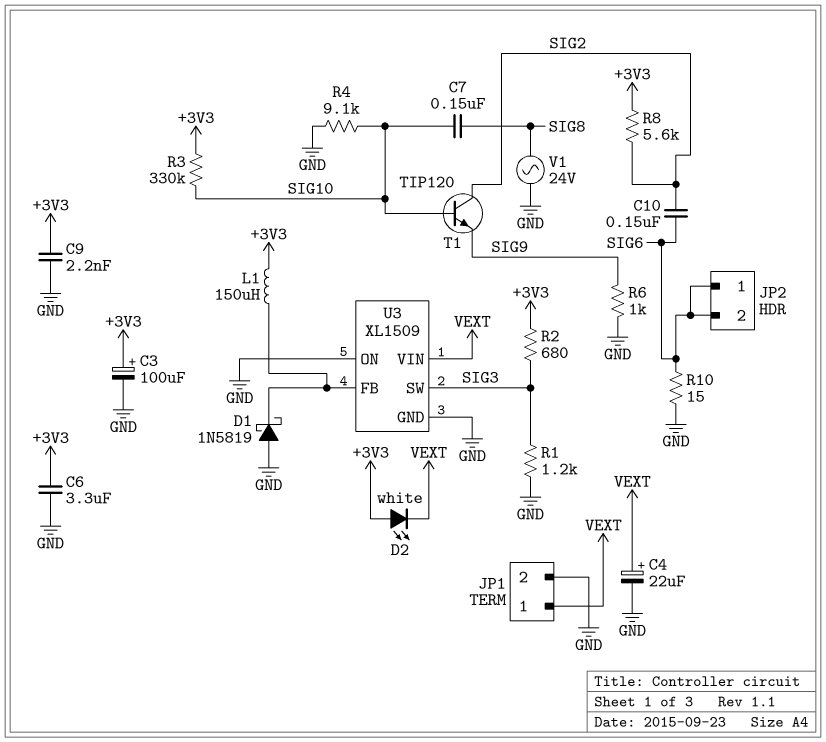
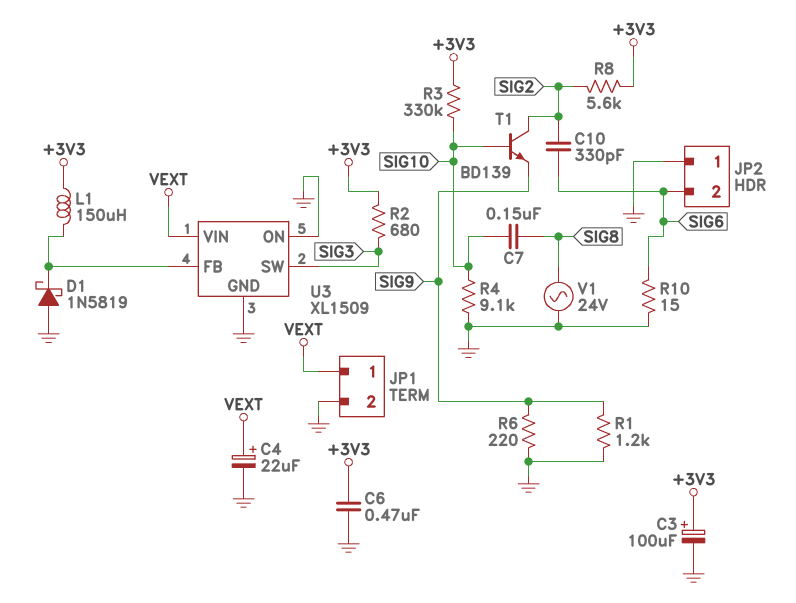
C6: 3.3uF (+3V3, GND) -> 470nF (+3V3, GND)
C9: 2.2nF (+3V3, GND) -> none
C10: 150nF (SIG2, SIG6) -> 330pF (SIG2, SIG6)
D2: LED white (A +3V3, K VEXT) -> none
JP2 pin 1: SIG6 -> GND
R1: 1.2k (GND, SIG3) -> 1.2k (GND, SIG9)
R6: 1k (GND, SIG9) -> 220 (GND, SIG9)
T1: NPN TIP120 (B SIG10, C SIG2, E SIG9) -> NPN BD139 (B SIG10, C SIG2, E SIG9)

